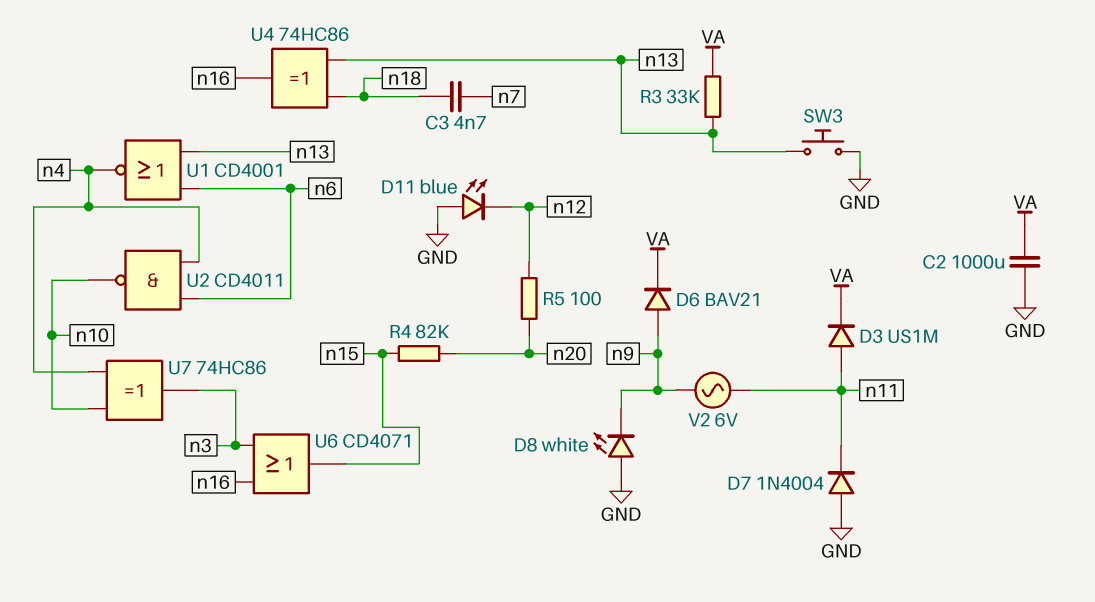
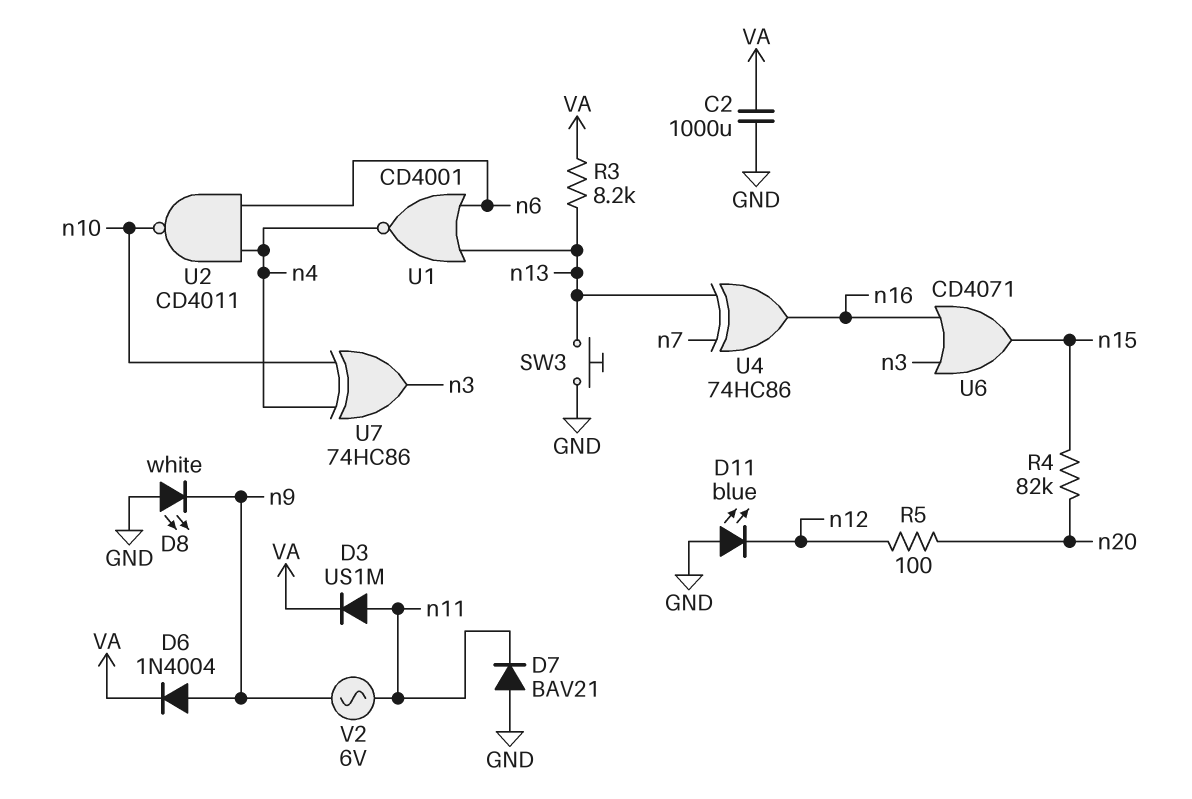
C3: 4.7nF (n7, n18) -> none
D6: diode BAV21 (A n9, K VA) -> diode 1N4004 (A n9, K VA)
D7: diode 1N4004 (A GND, K n11) -> diode BAV21 (A GND, K n11)
R3: 33k (VA, n13) -> 8.2k (VA, n13)
U4: XOR 74HC86 (in n13, in n18, out n16) -> XOR 74HC86 (in n7, in n13, out n16)

